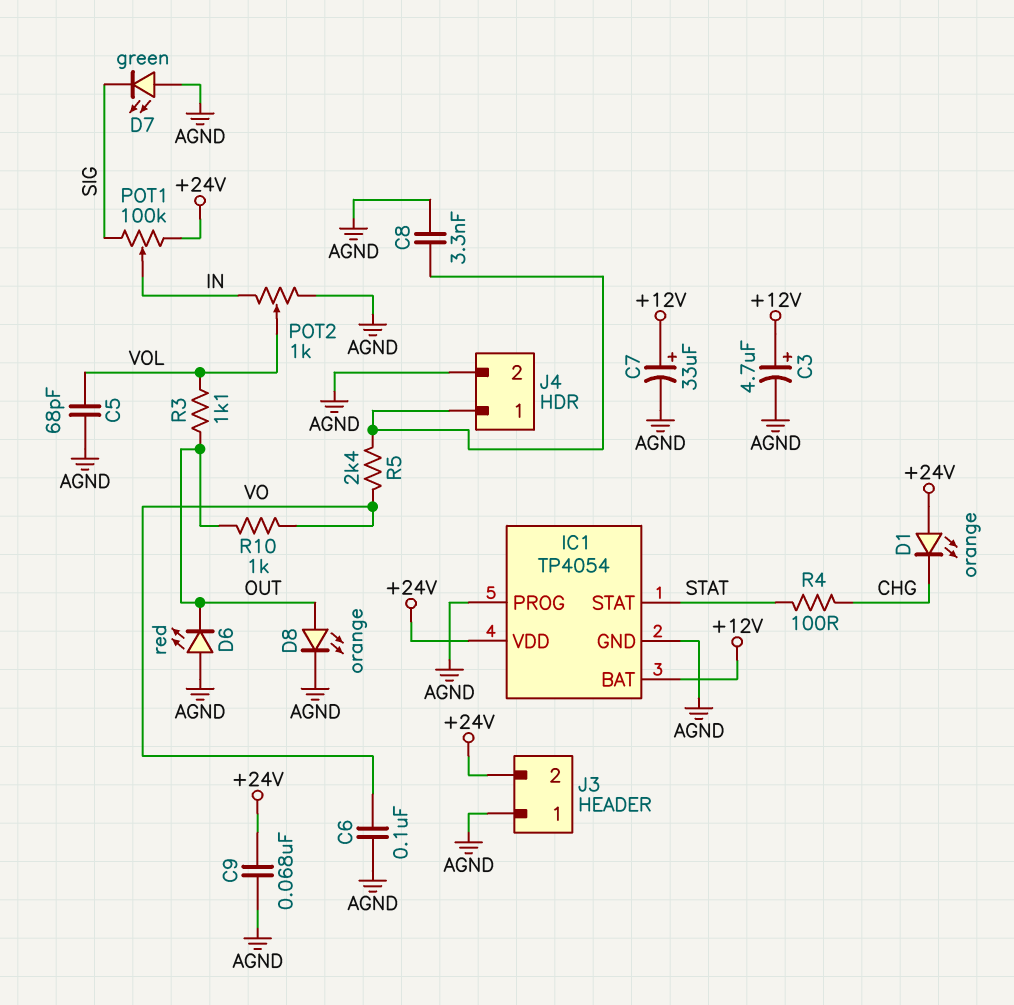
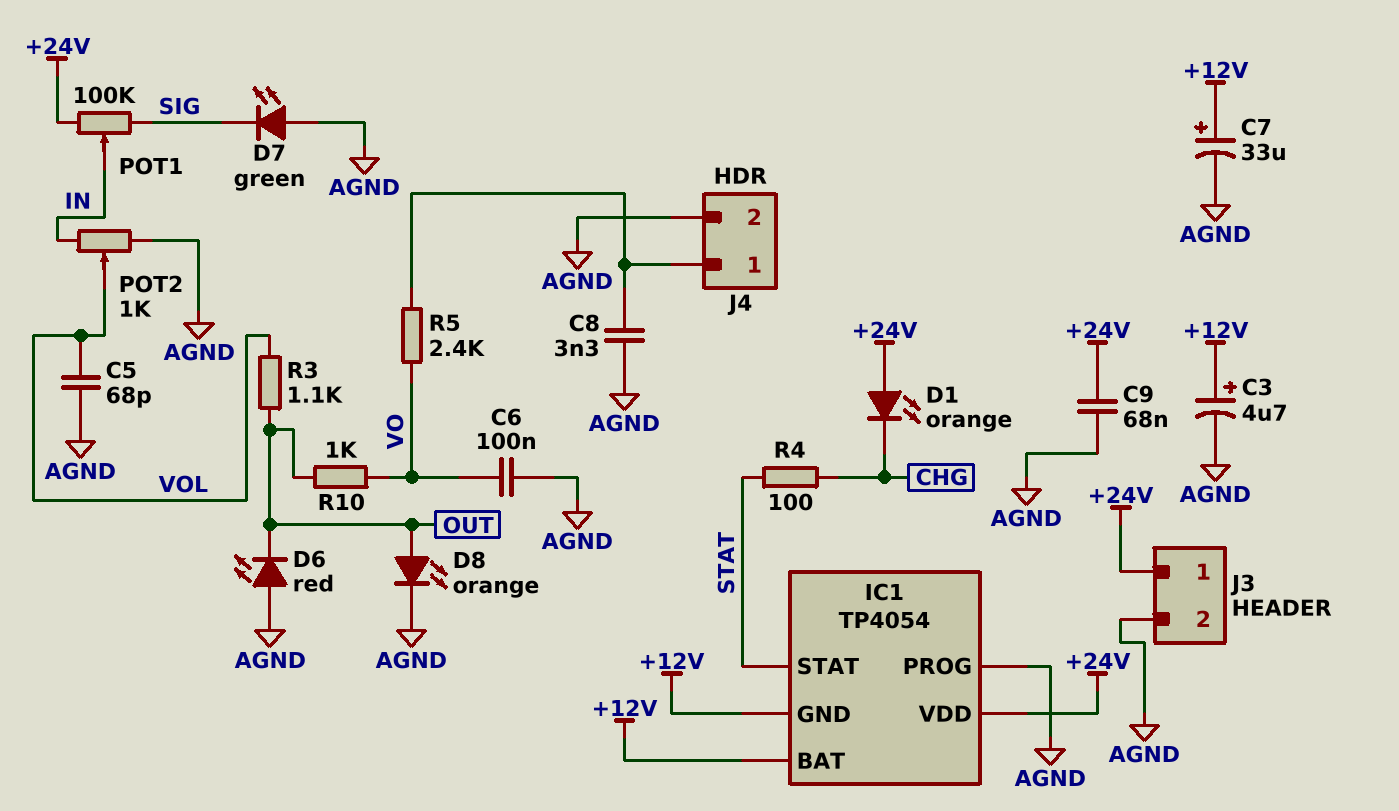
IC1 pin GND: AGND -> +12V
J3 pin 1: AGND -> +24V
J3 pin 2: +24V -> AGND

